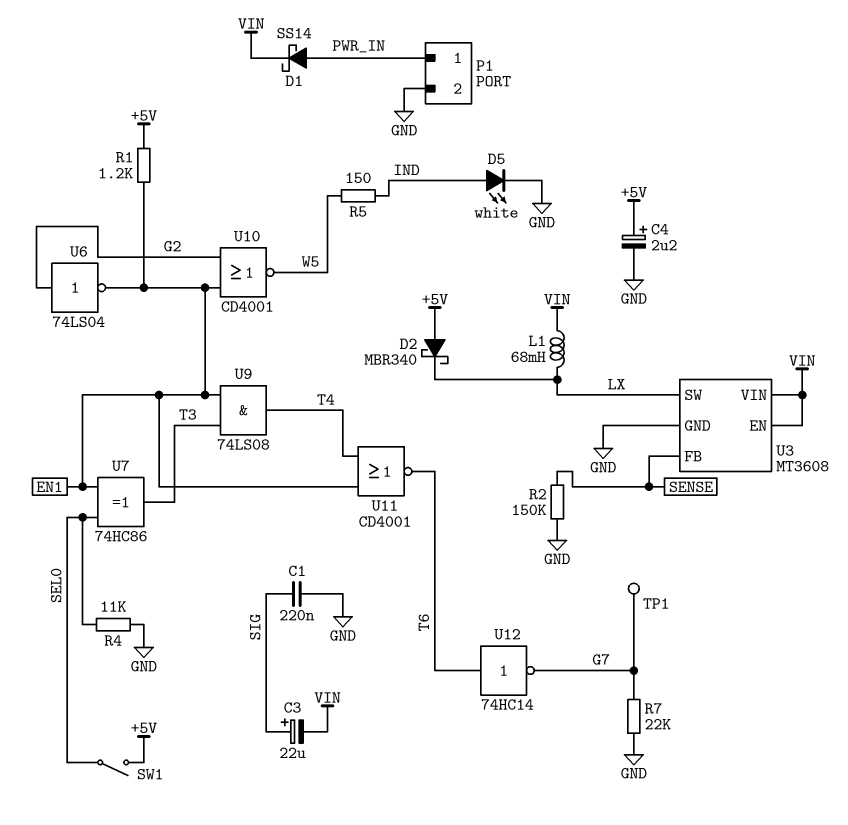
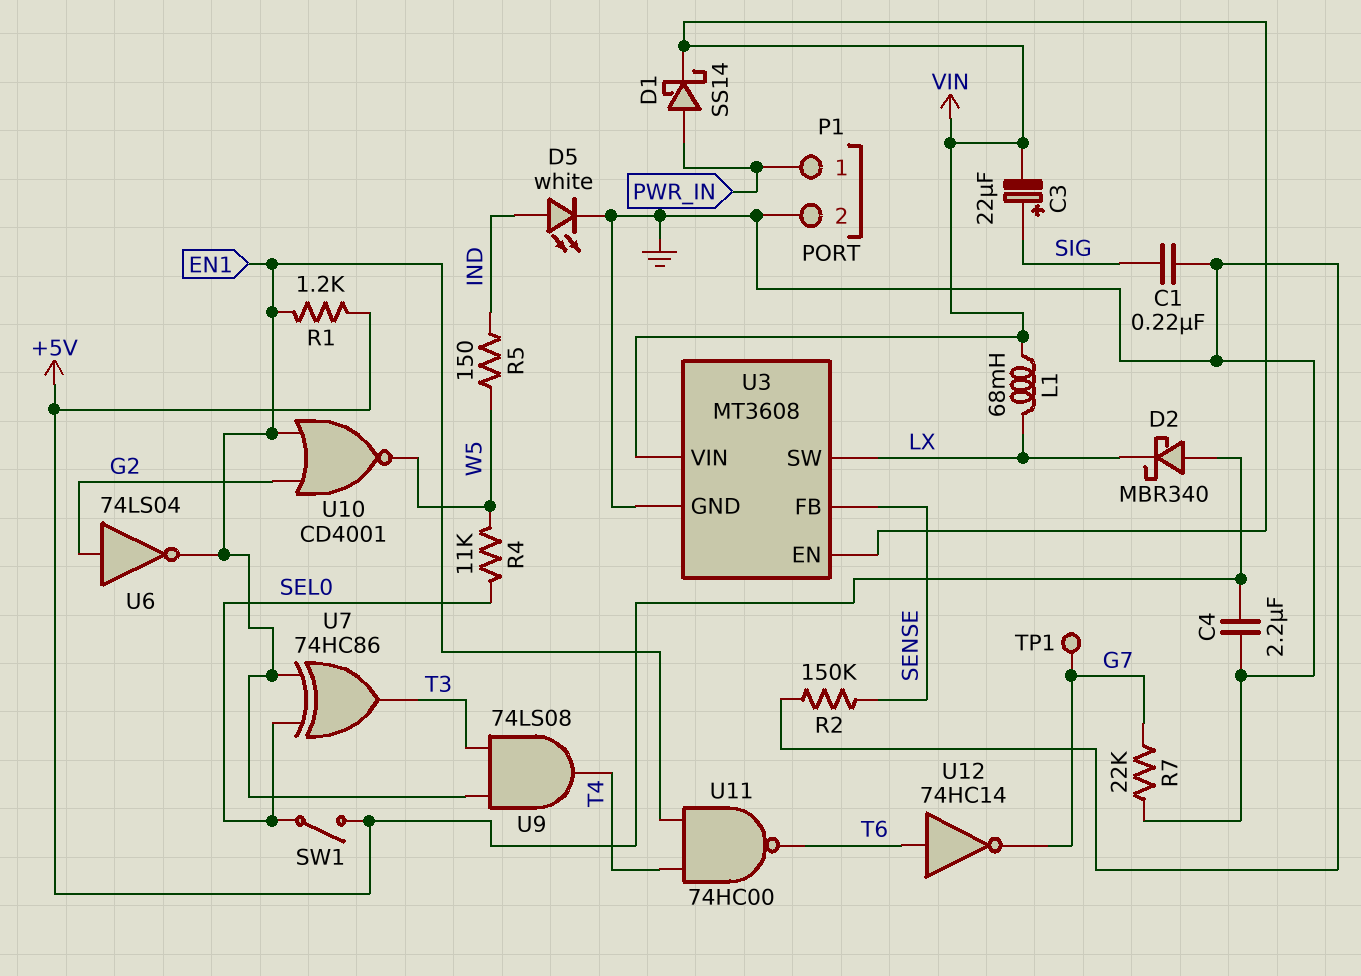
C4: 2.2uF (plus +5V, minus GND) -> 2.2uF (+5V, GND)
R4: 11k (GND, SEL0) -> 11k (SEL0, W5)
U11: NOR CD4001 (in EN1, in T4, out T6) -> NAND 74HC00 (in EN1, in T4, out T6)

